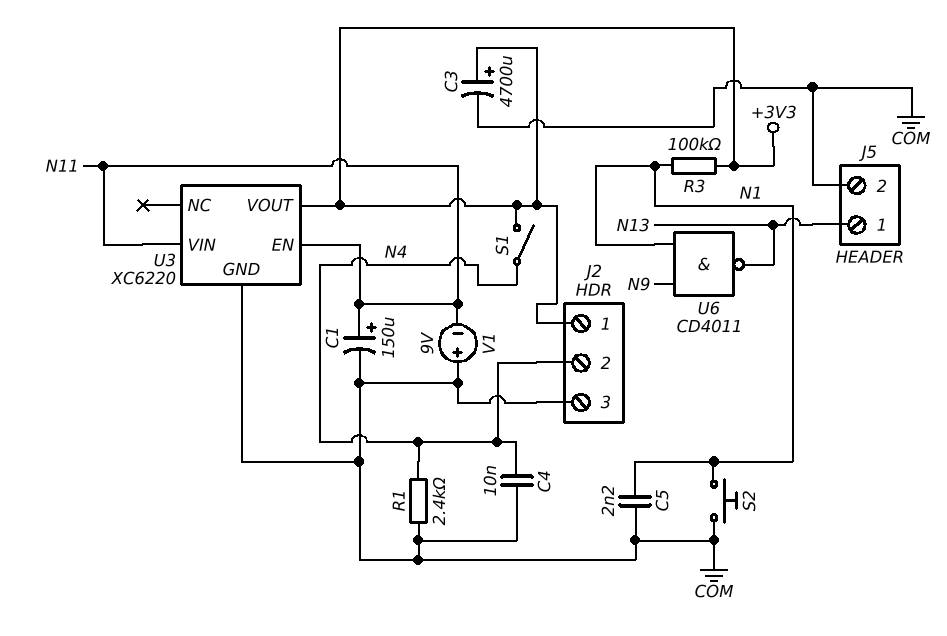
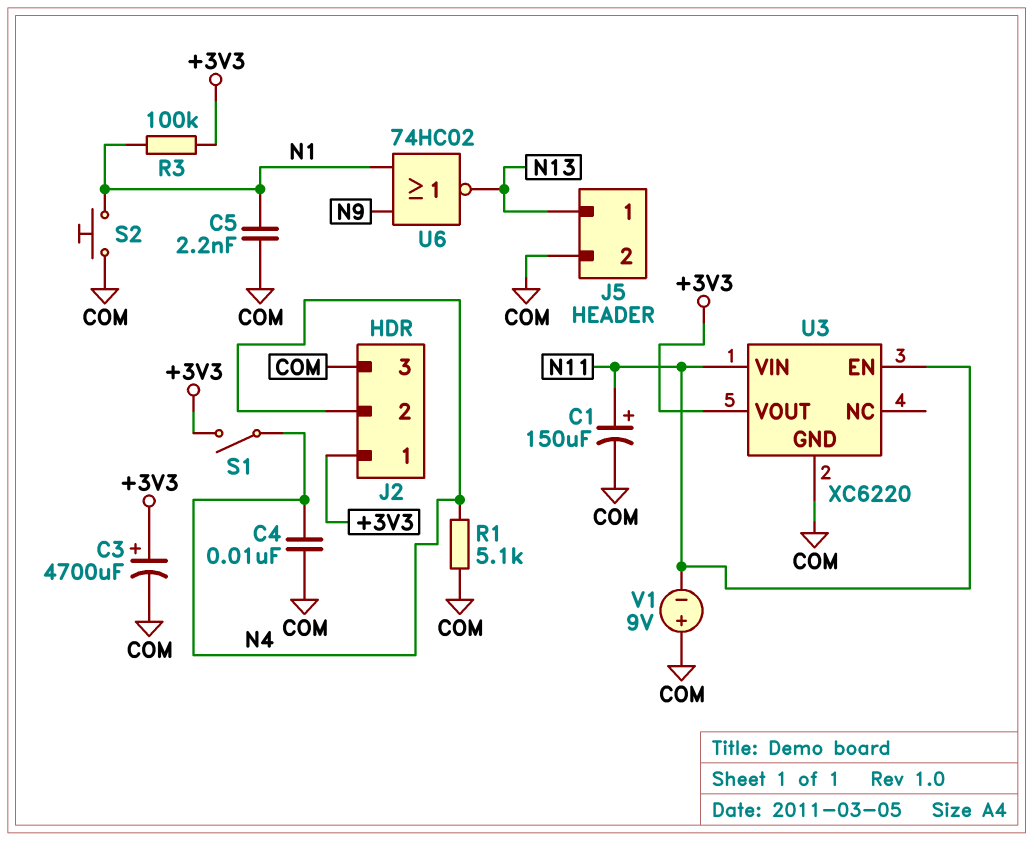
R1: 2.4k (COM, N4) -> 5.1k (COM, N4)
U6: NAND CD4011 (in N1, in N9, out N13) -> NOR 74HC02 (in N1, in N9, out N13)

